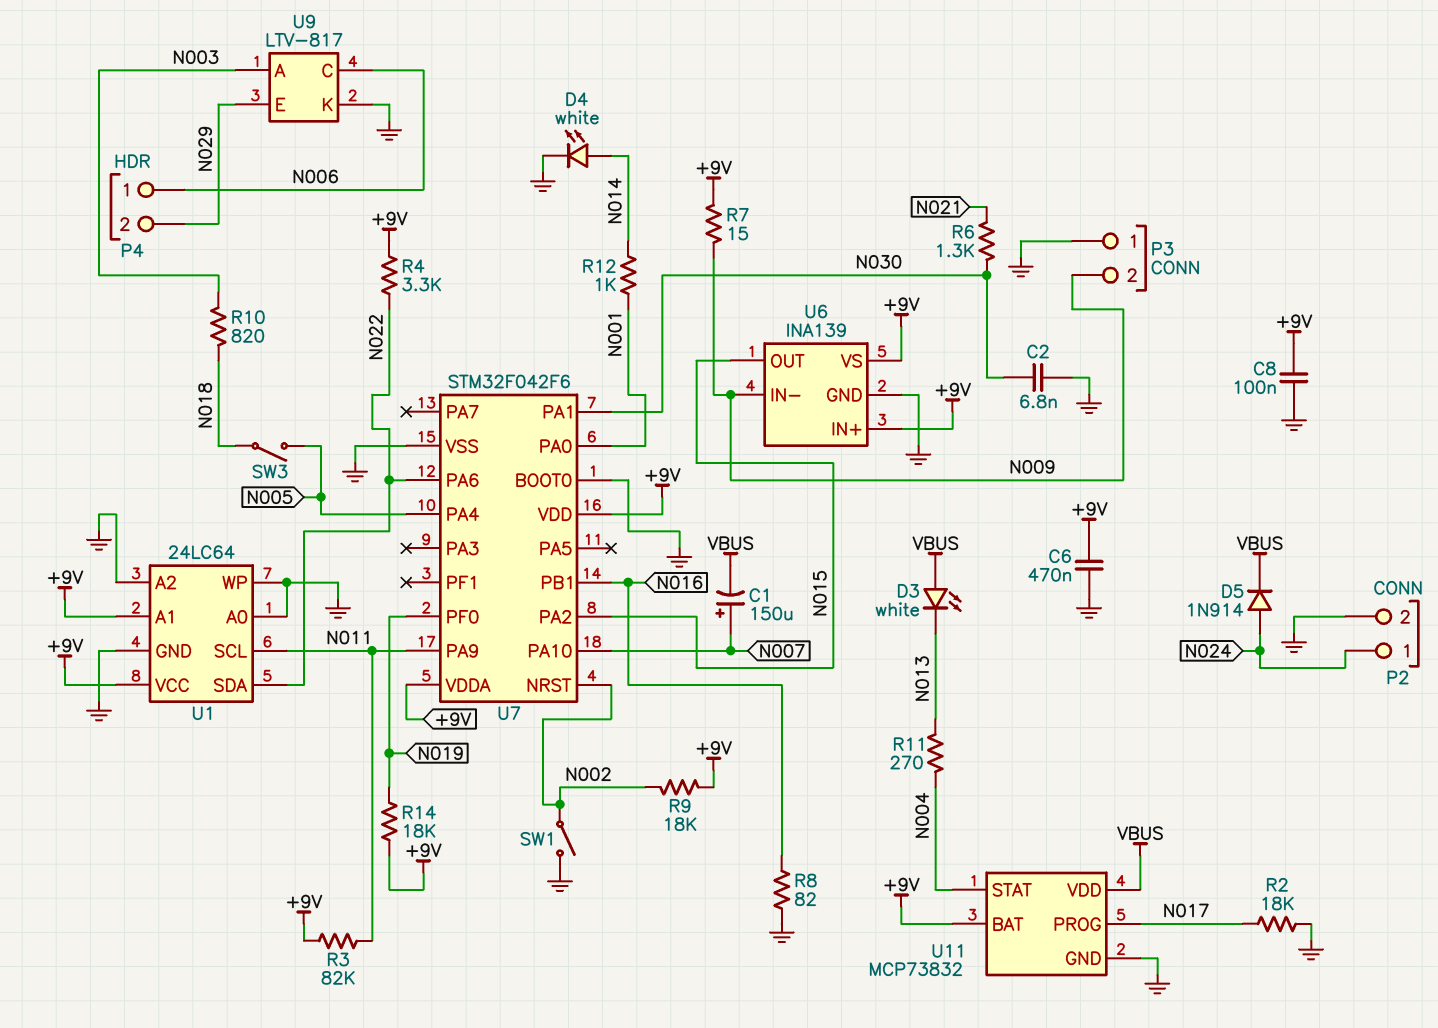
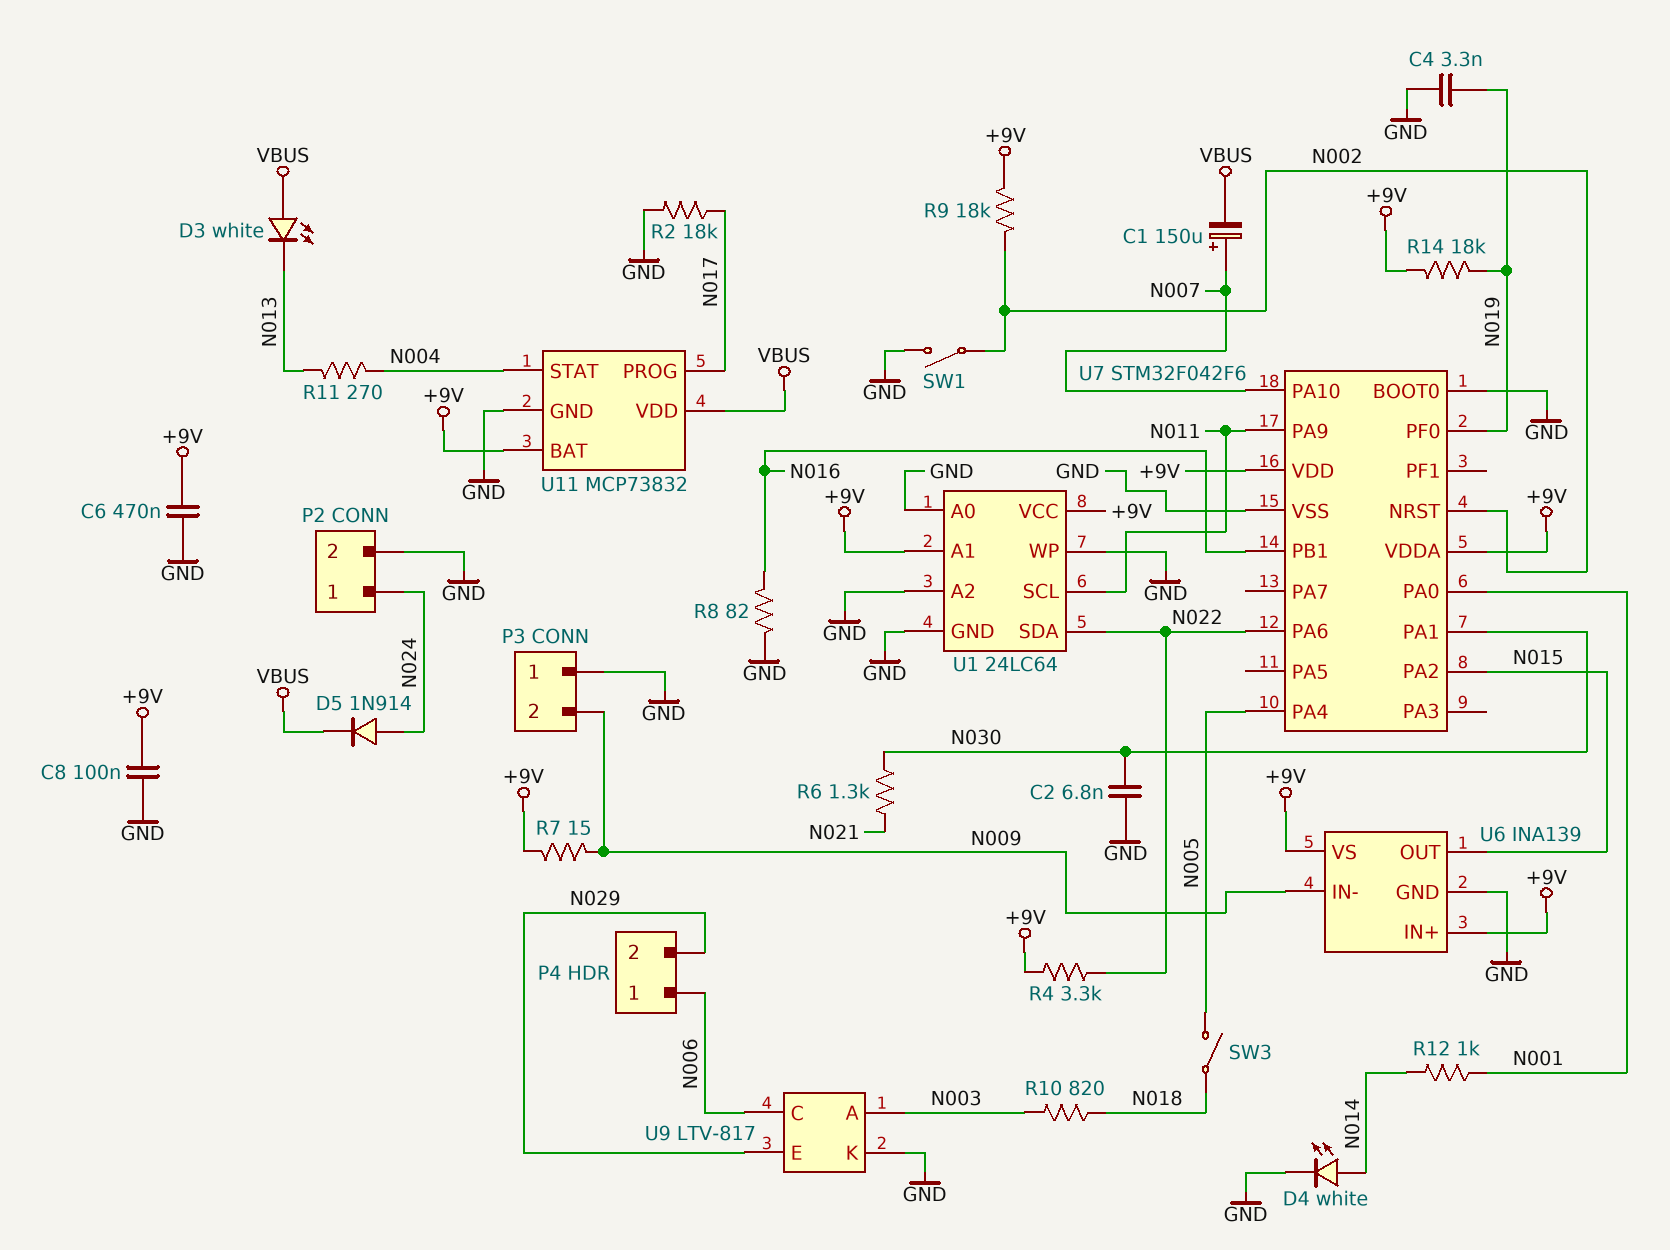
C4: none -> 3.3nF (GND, N019)
R3: 82k (+9V, N011) -> none

